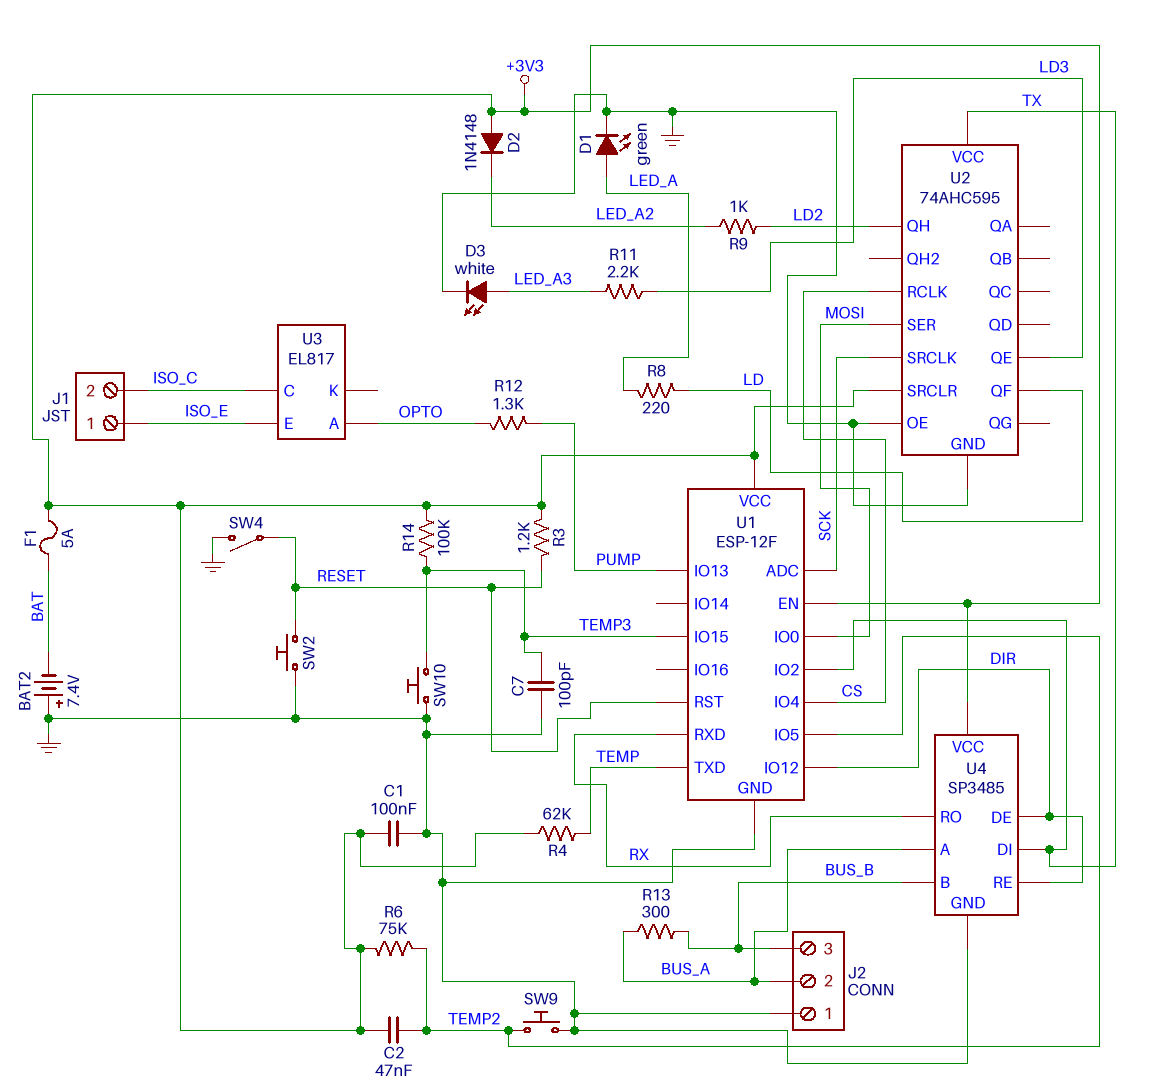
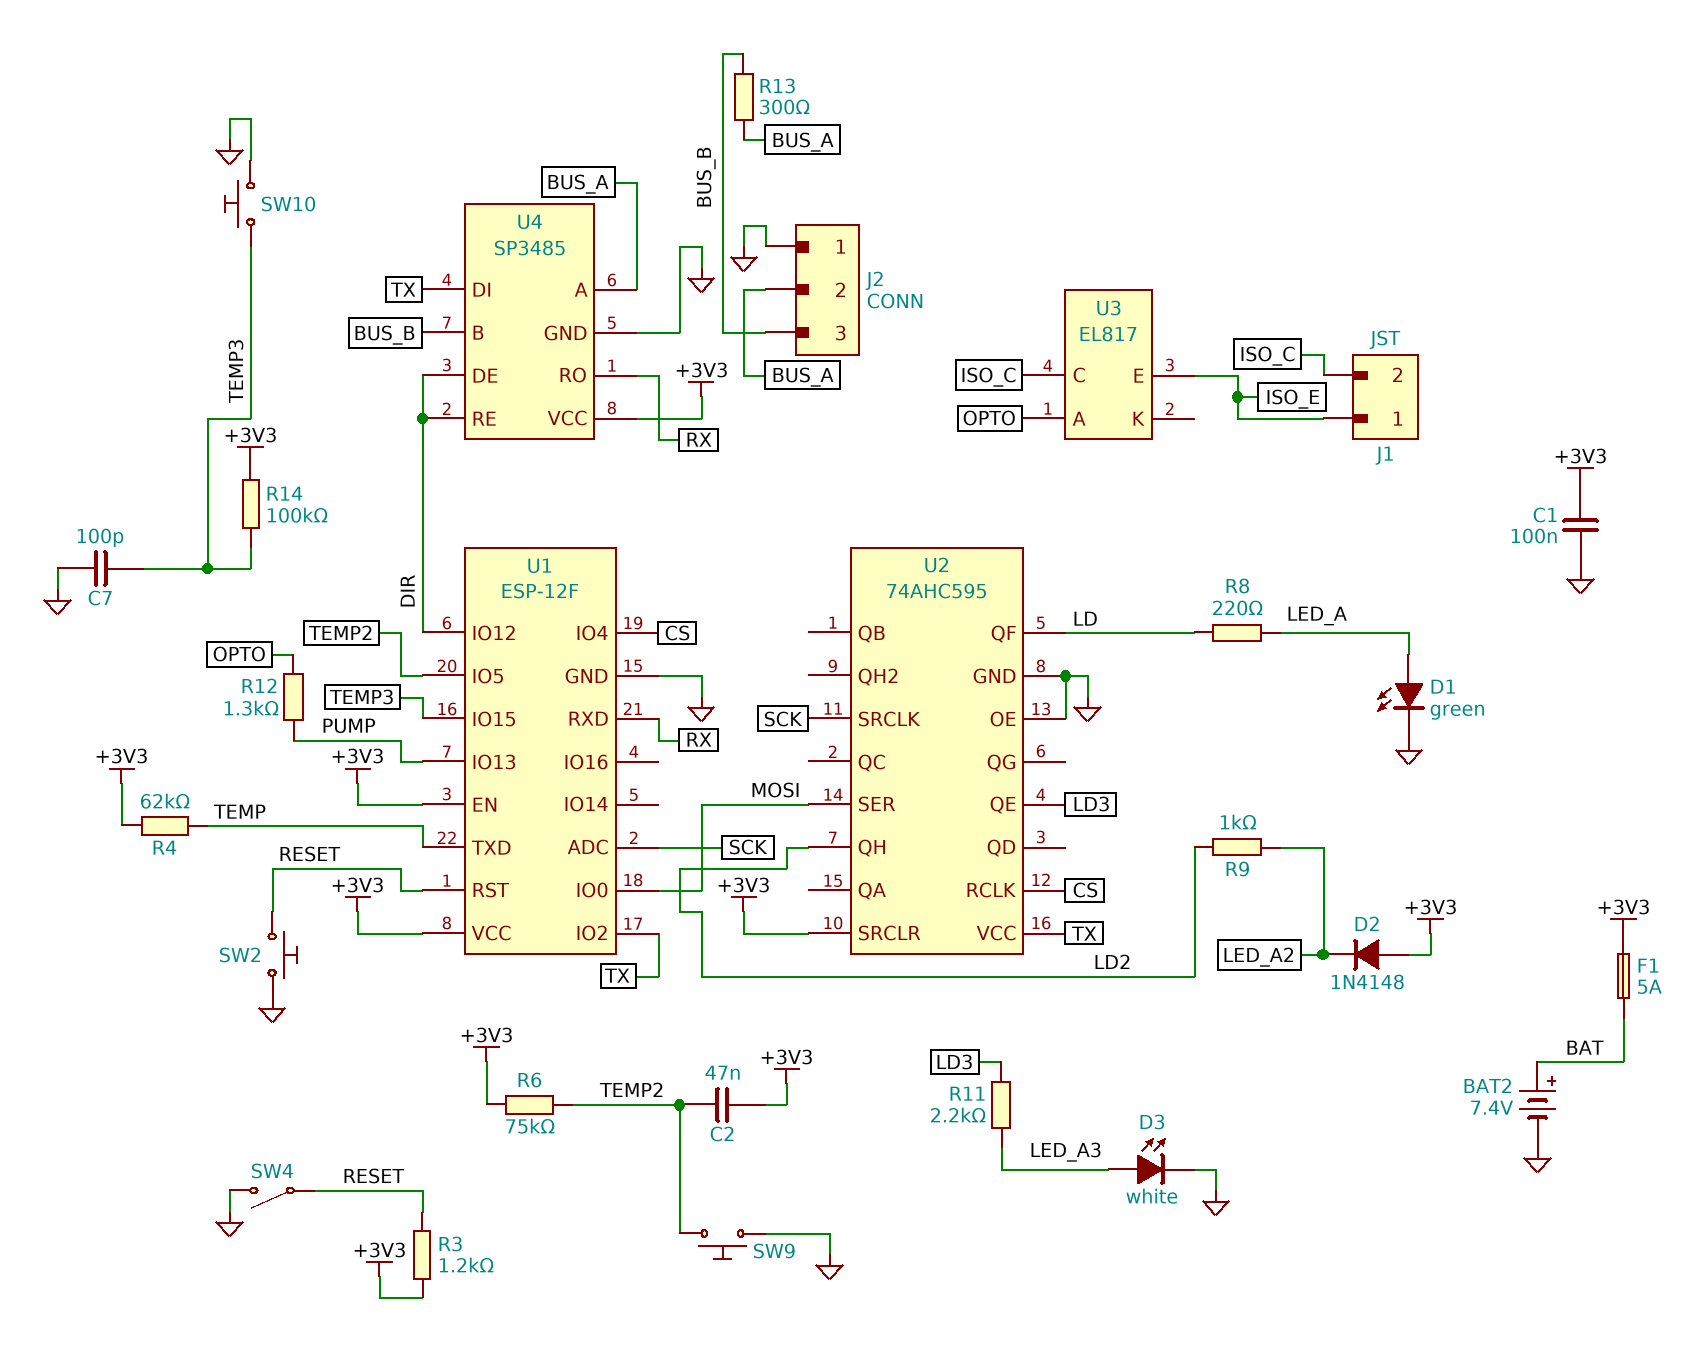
BAT2: 7.4V (plus GND, minus BAT) -> 7.4V (plus BAT, minus GND)

